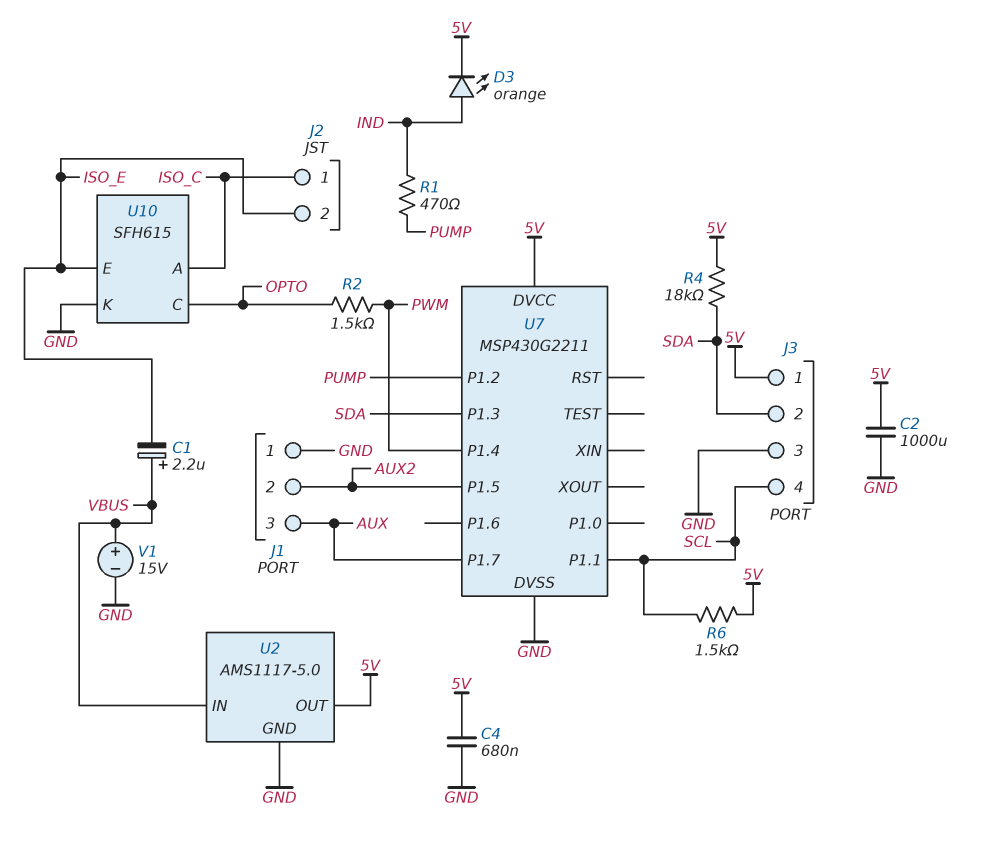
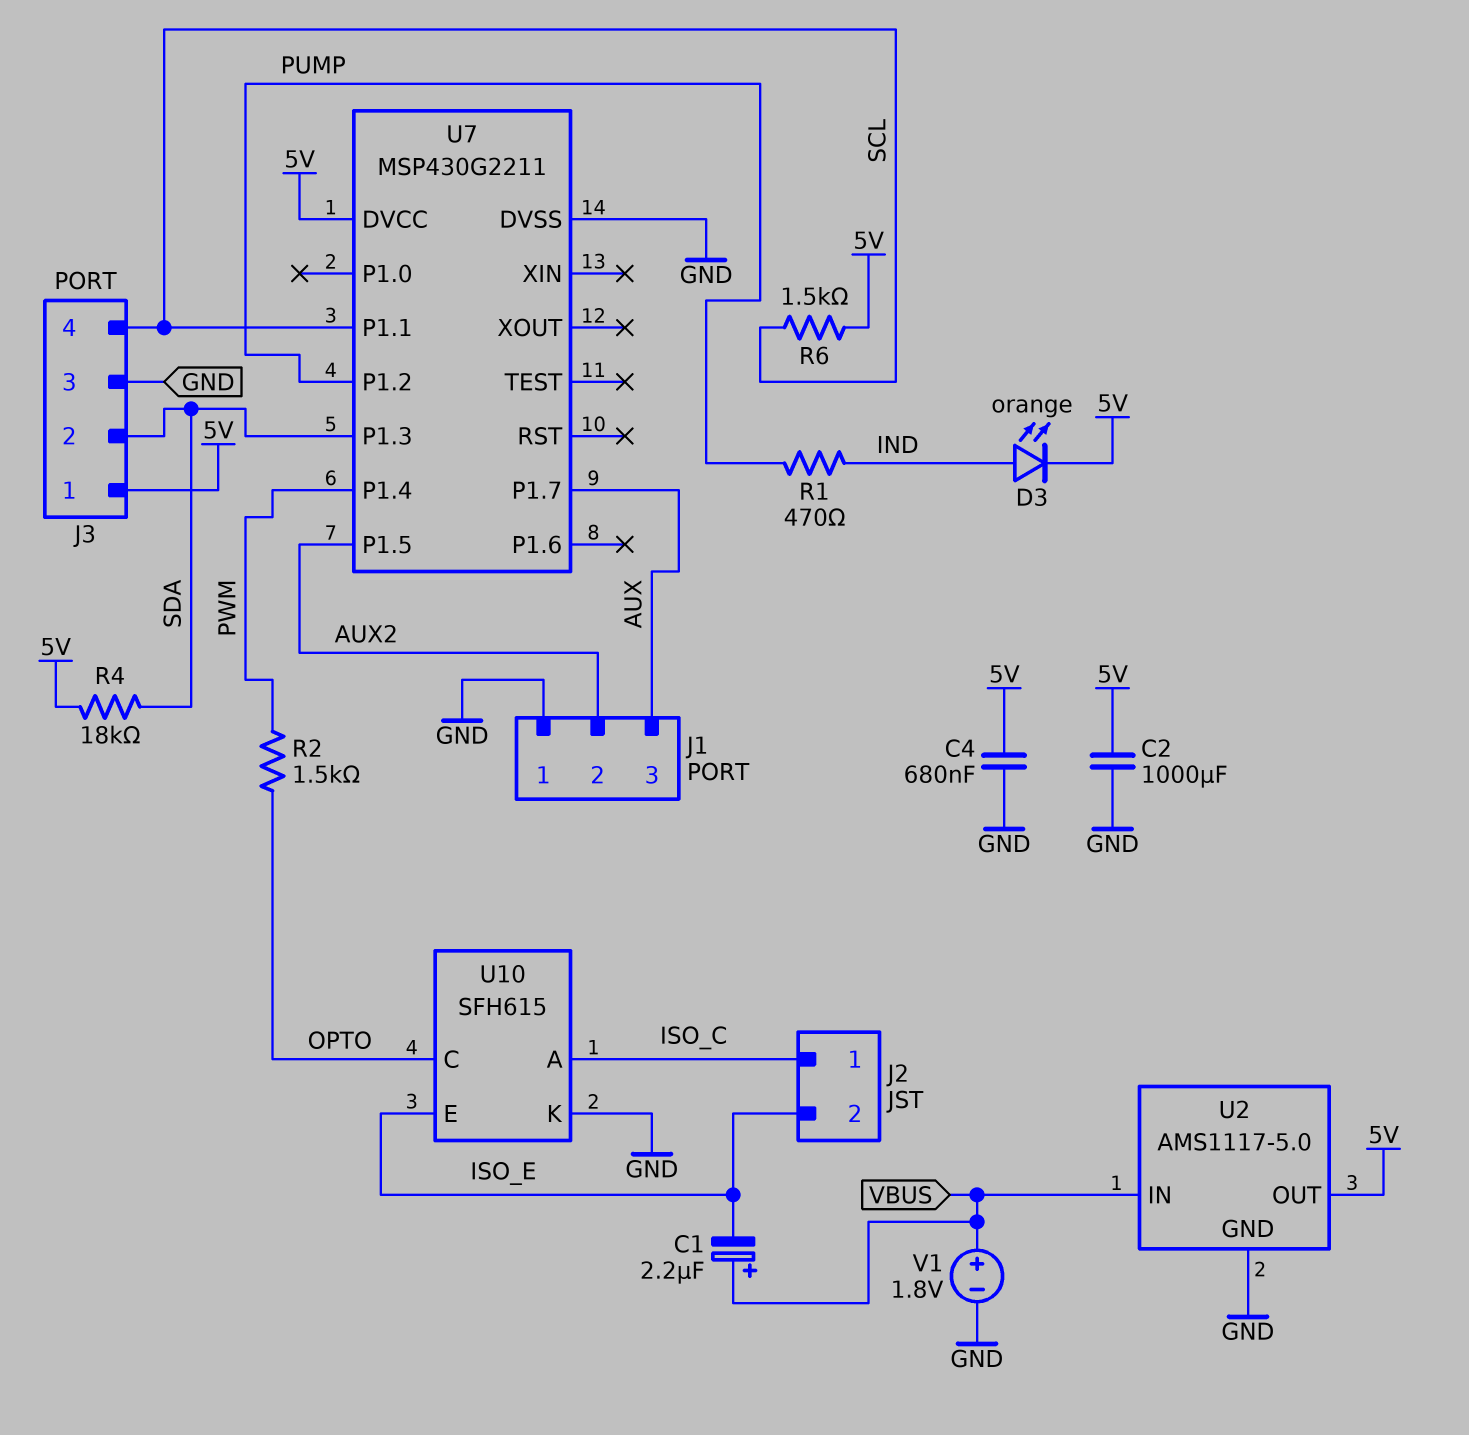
V1: 15V (plus VBUS, minus GND) -> 1.8V (plus VBUS, minus GND)

